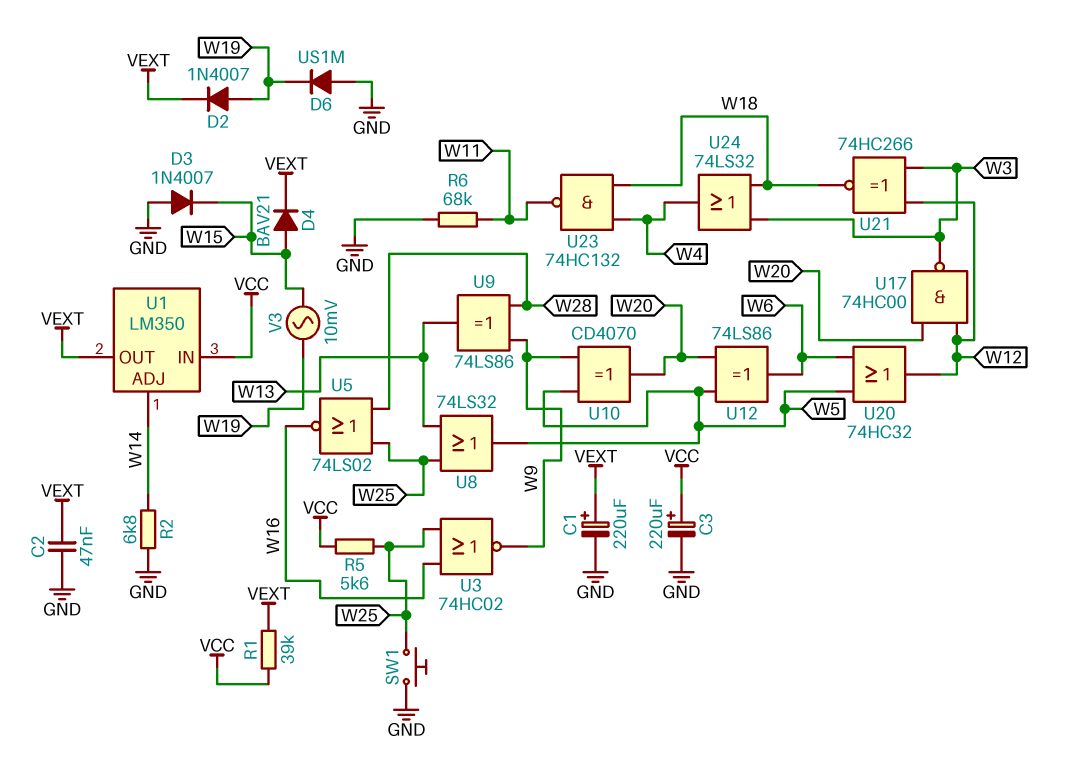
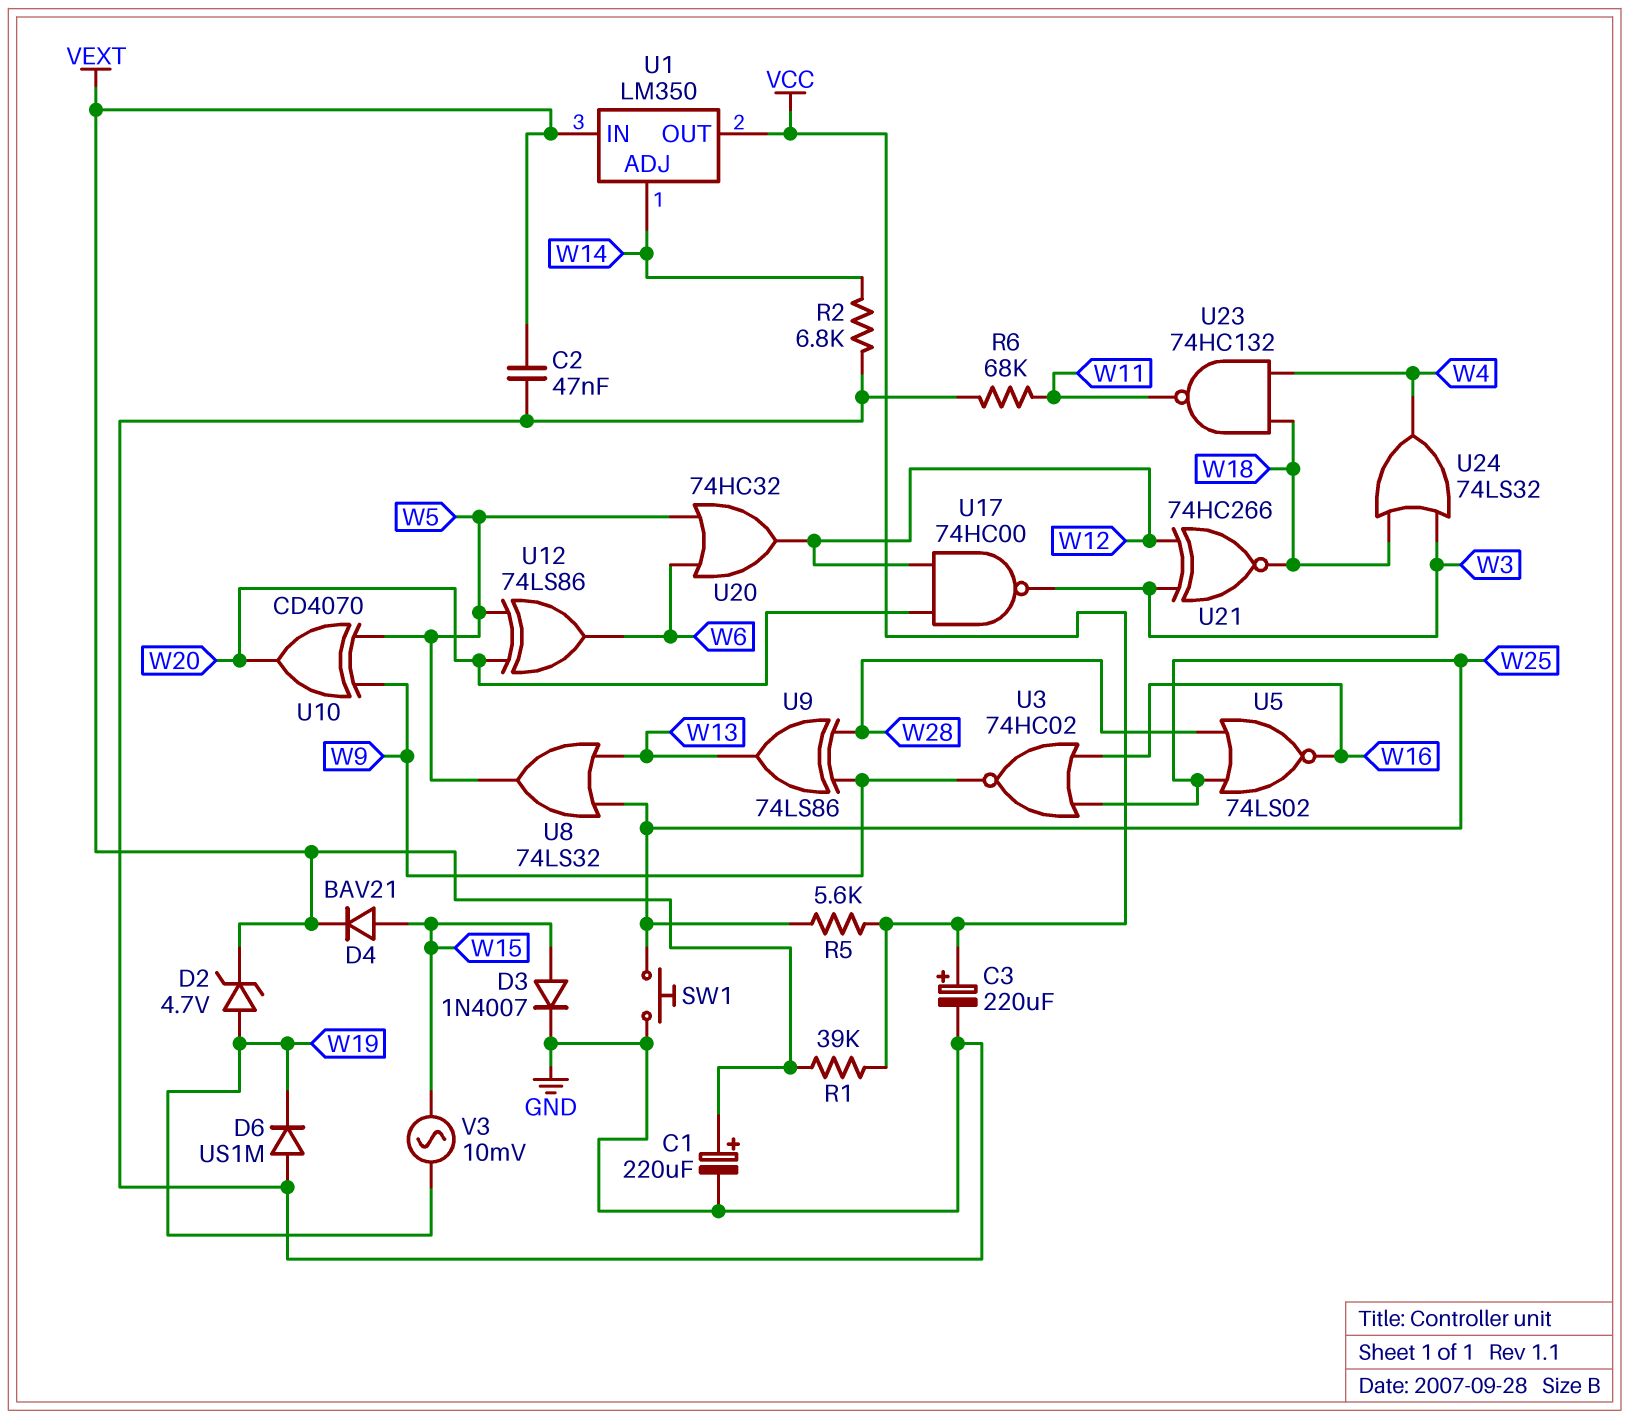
D2: diode 1N4007 (A W19, K VEXT) -> zener 4.7V (A W19, K VEXT)
D3: diode 1N4007 (A GND, K W15) -> diode 1N4007 (A W15, K GND)
U1 pin IN: VCC -> VEXT
U1 pin OUT: VEXT -> VCC

